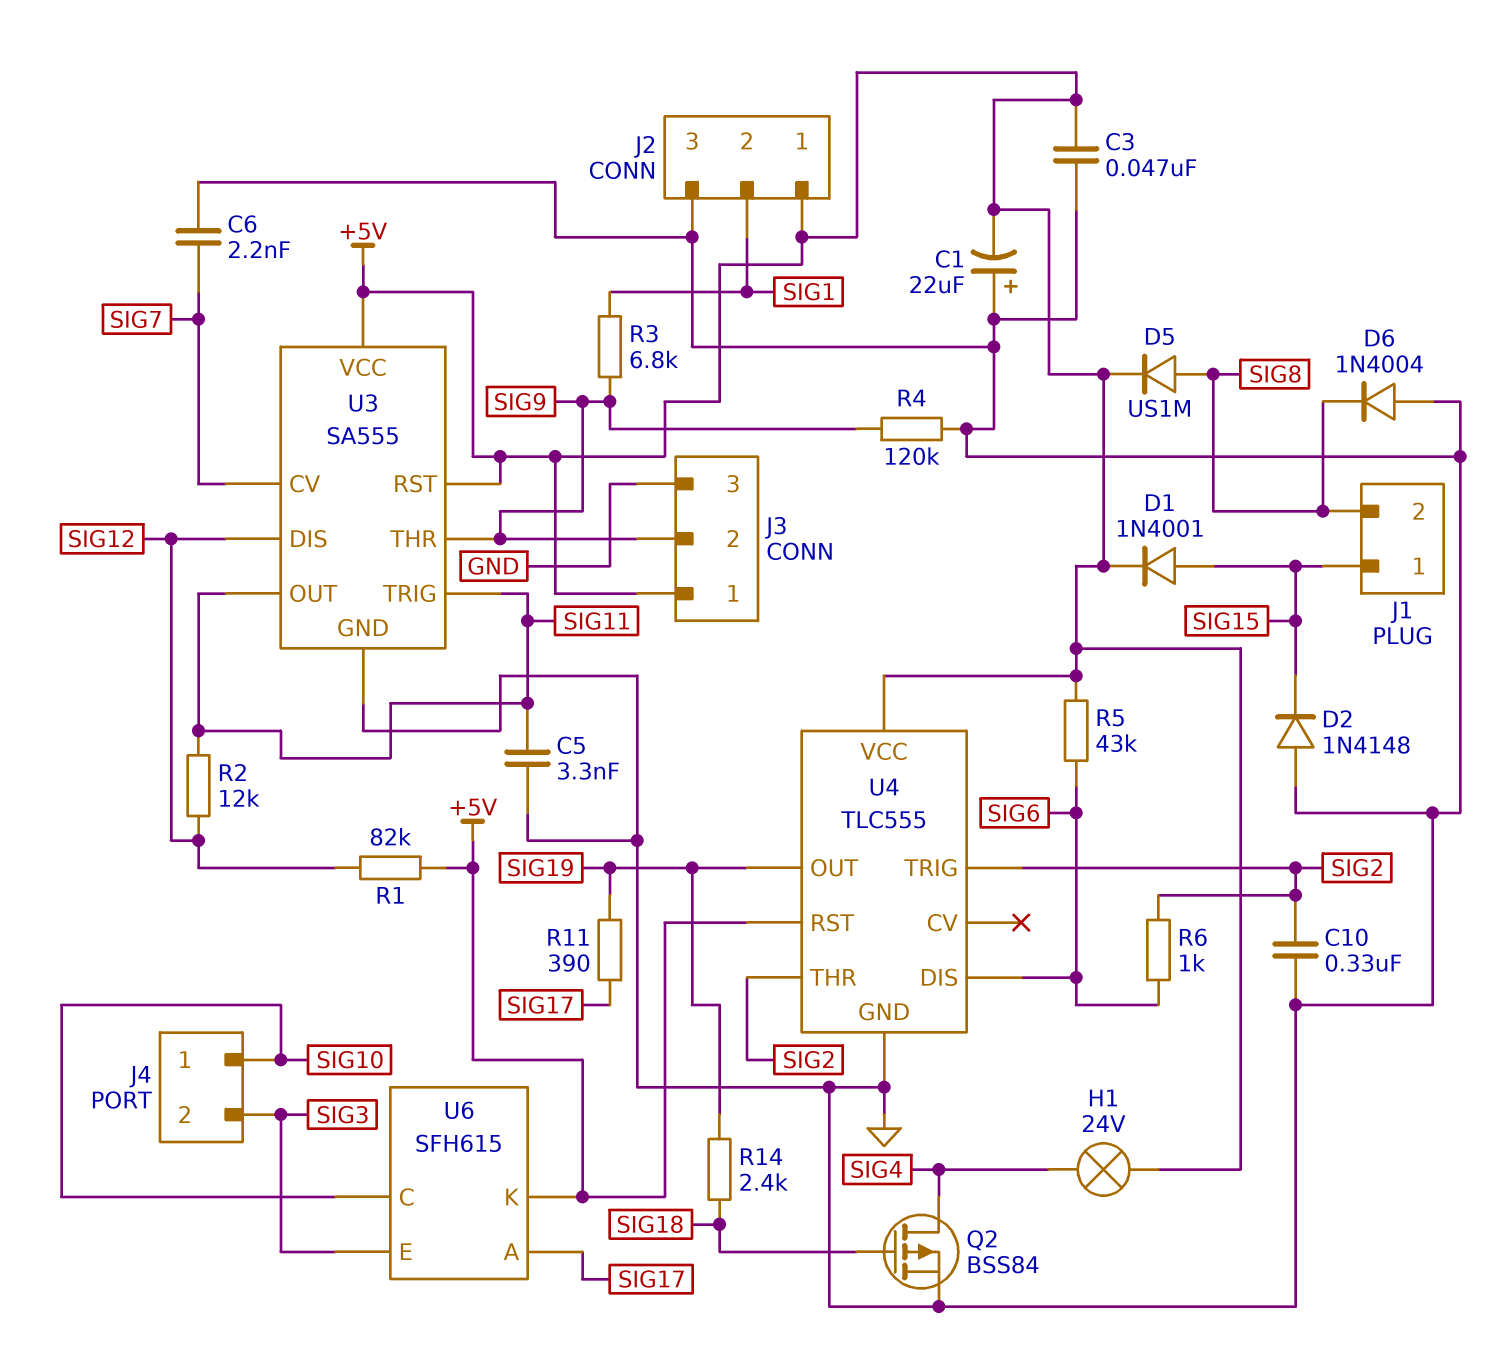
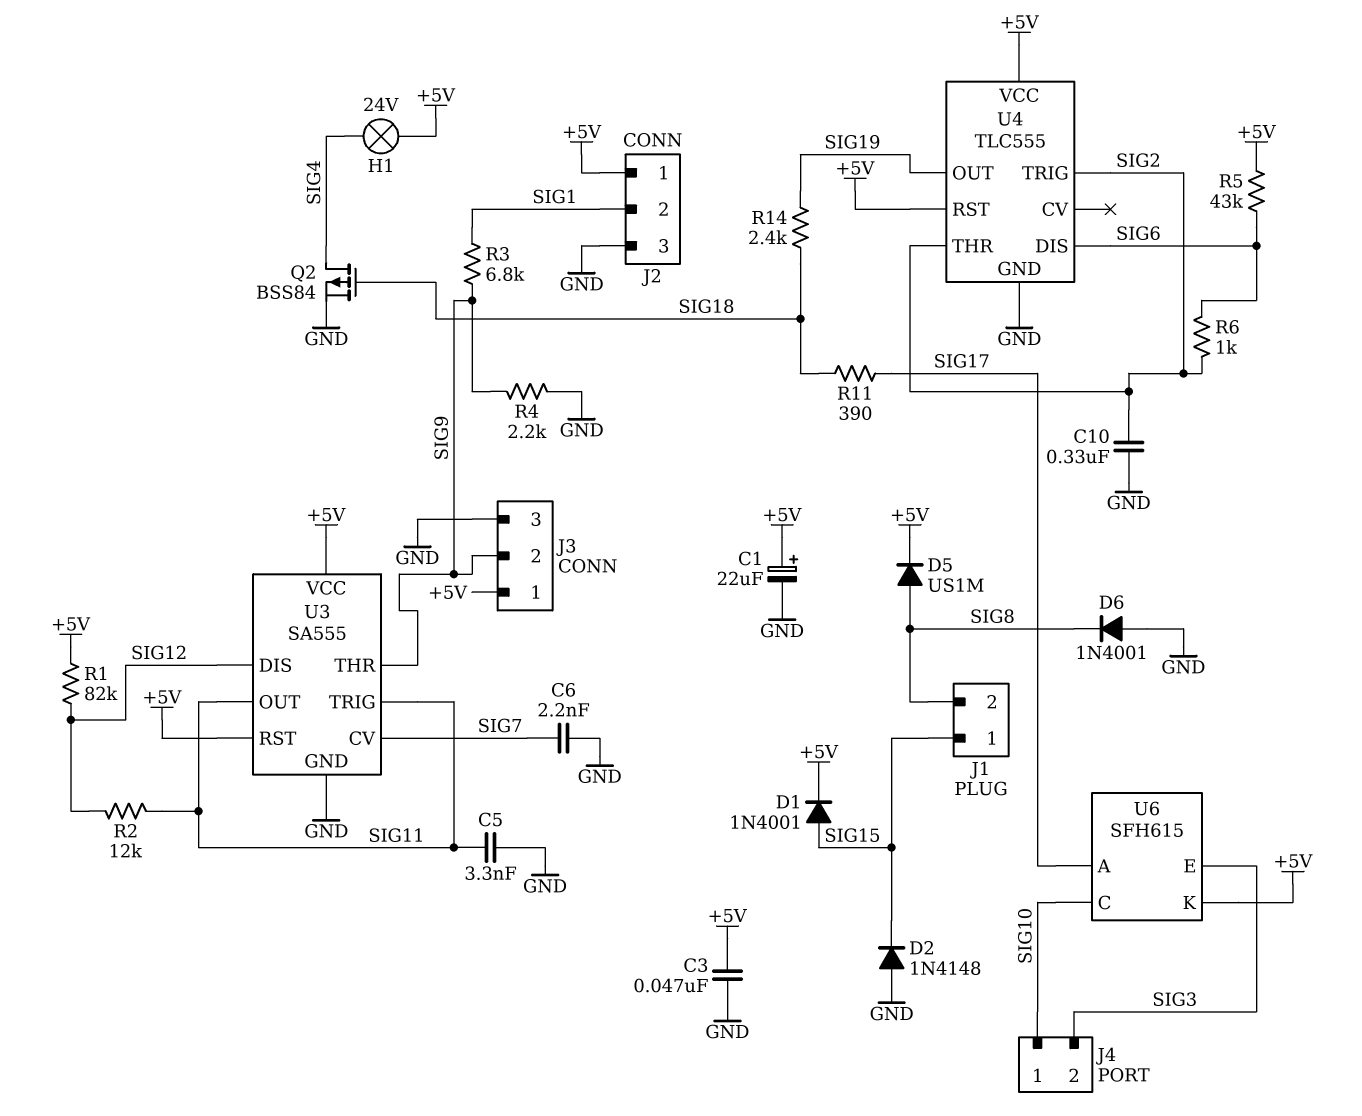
C1: 22uF (plus GND, minus +5V) -> 22uF (plus +5V, minus GND)
D6: diode 1N4004 (A GND, K SIG8) -> diode 1N4001 (A GND, K SIG8)
R4: 120k (GND, SIG9) -> 2.2k (GND, SIG9)
R11: 390 (SIG17, SIG19) -> 390 (SIG17, SIG18)

